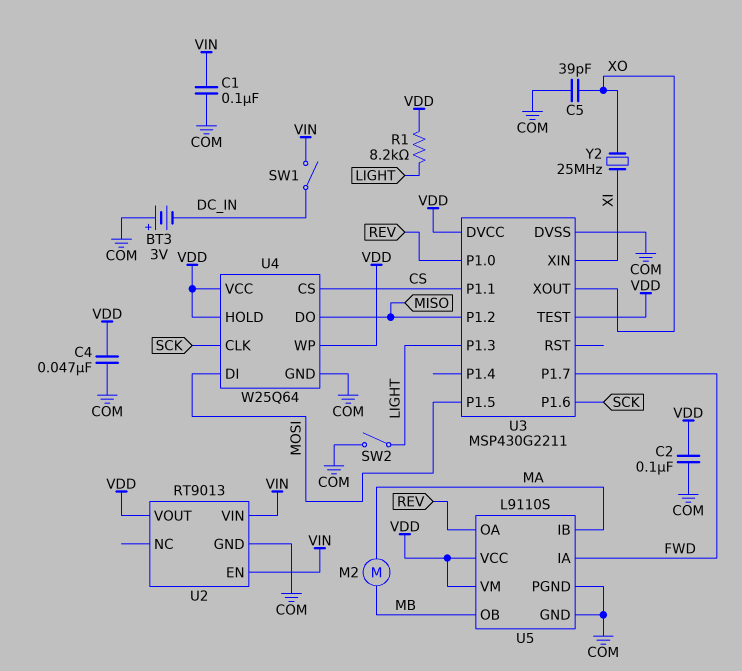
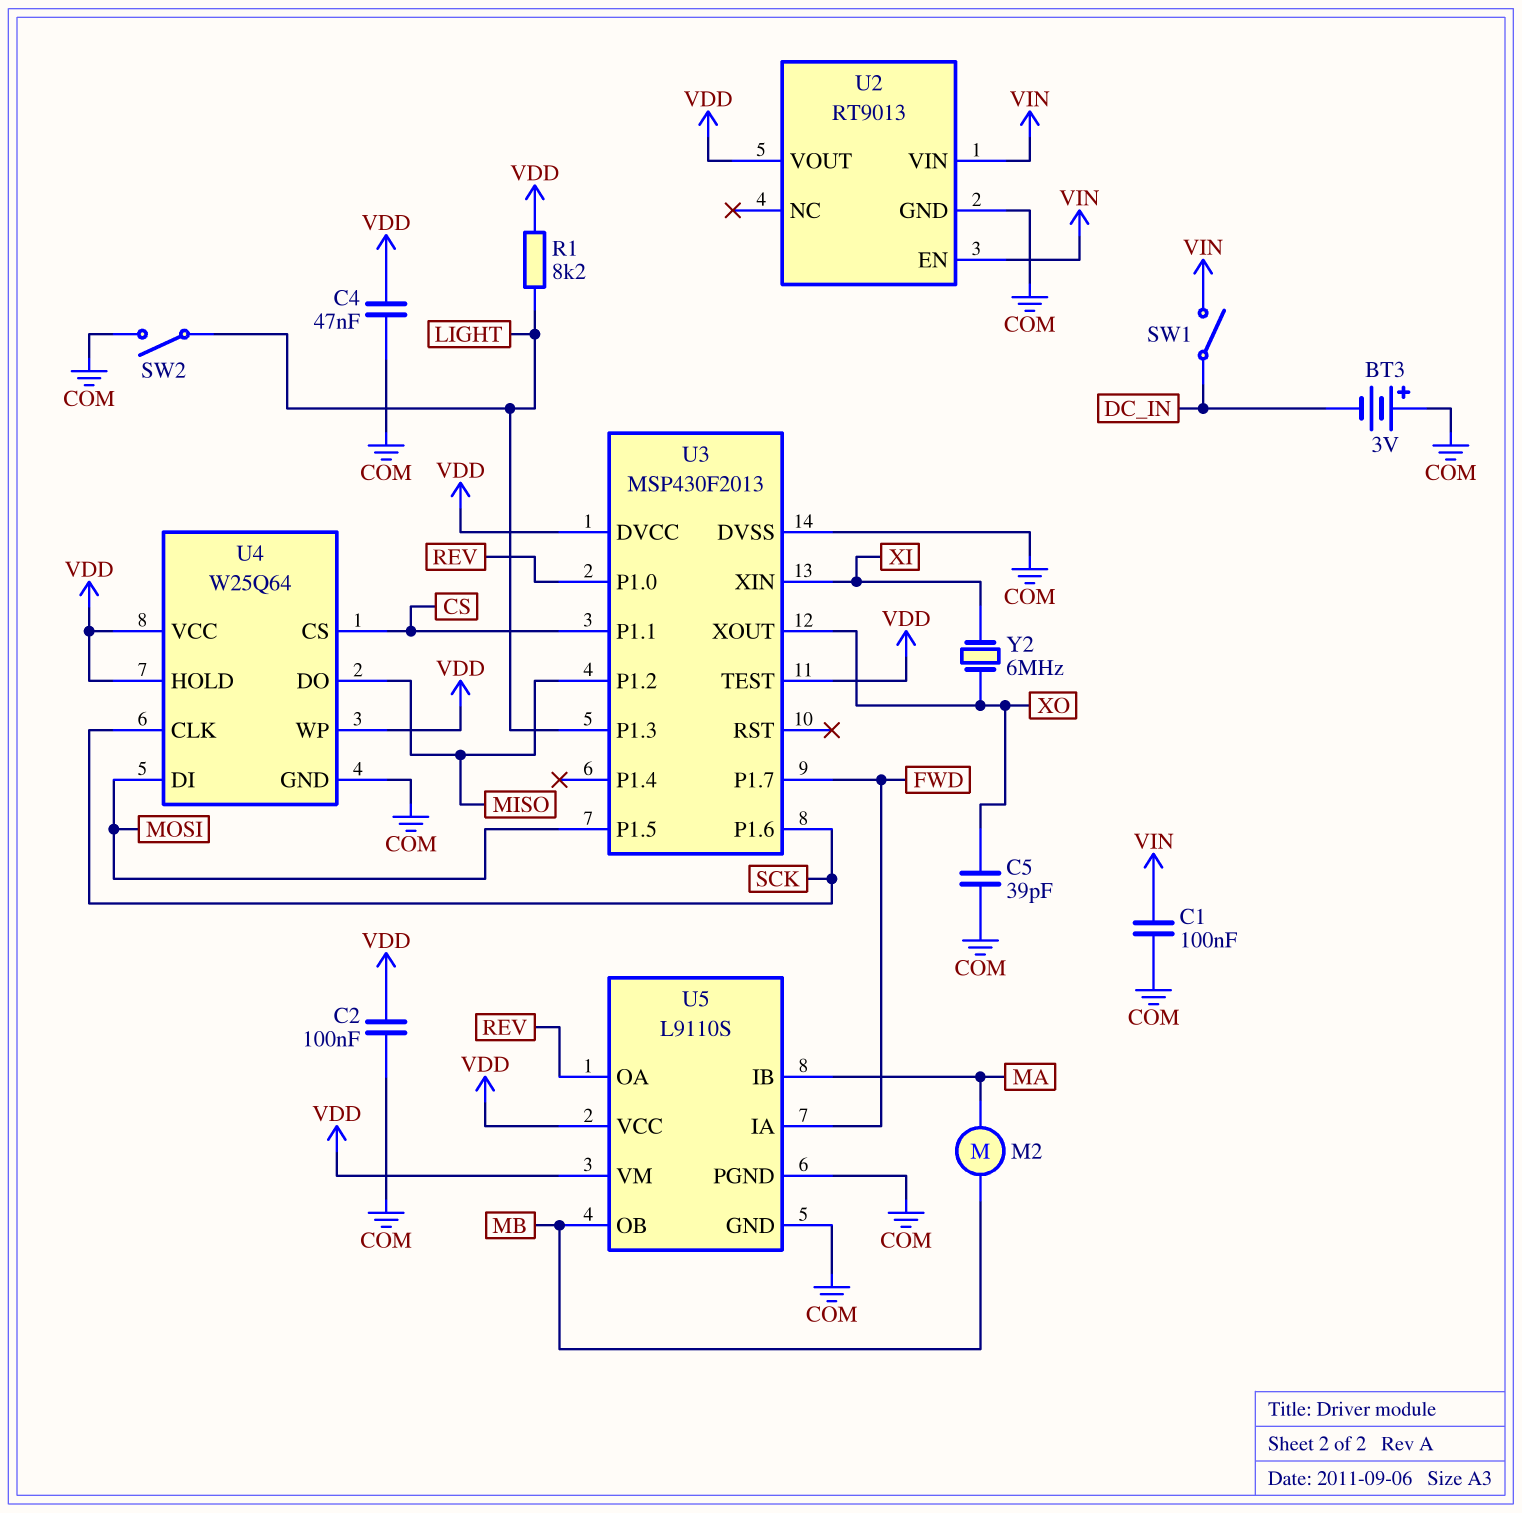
U3: MSP430G2211 -> MSP430F2013
Y2: 25MHz (XI, XO) -> 6MHz (XI, XO)

